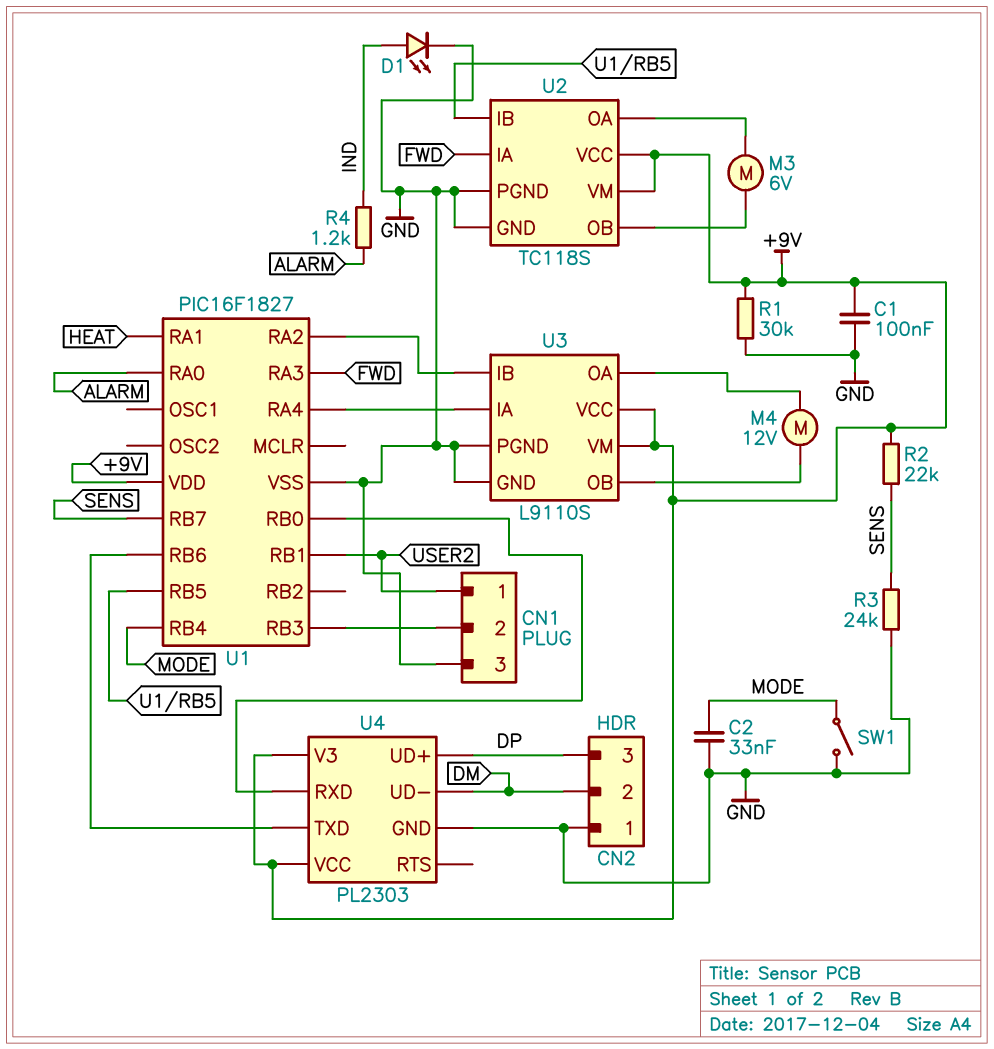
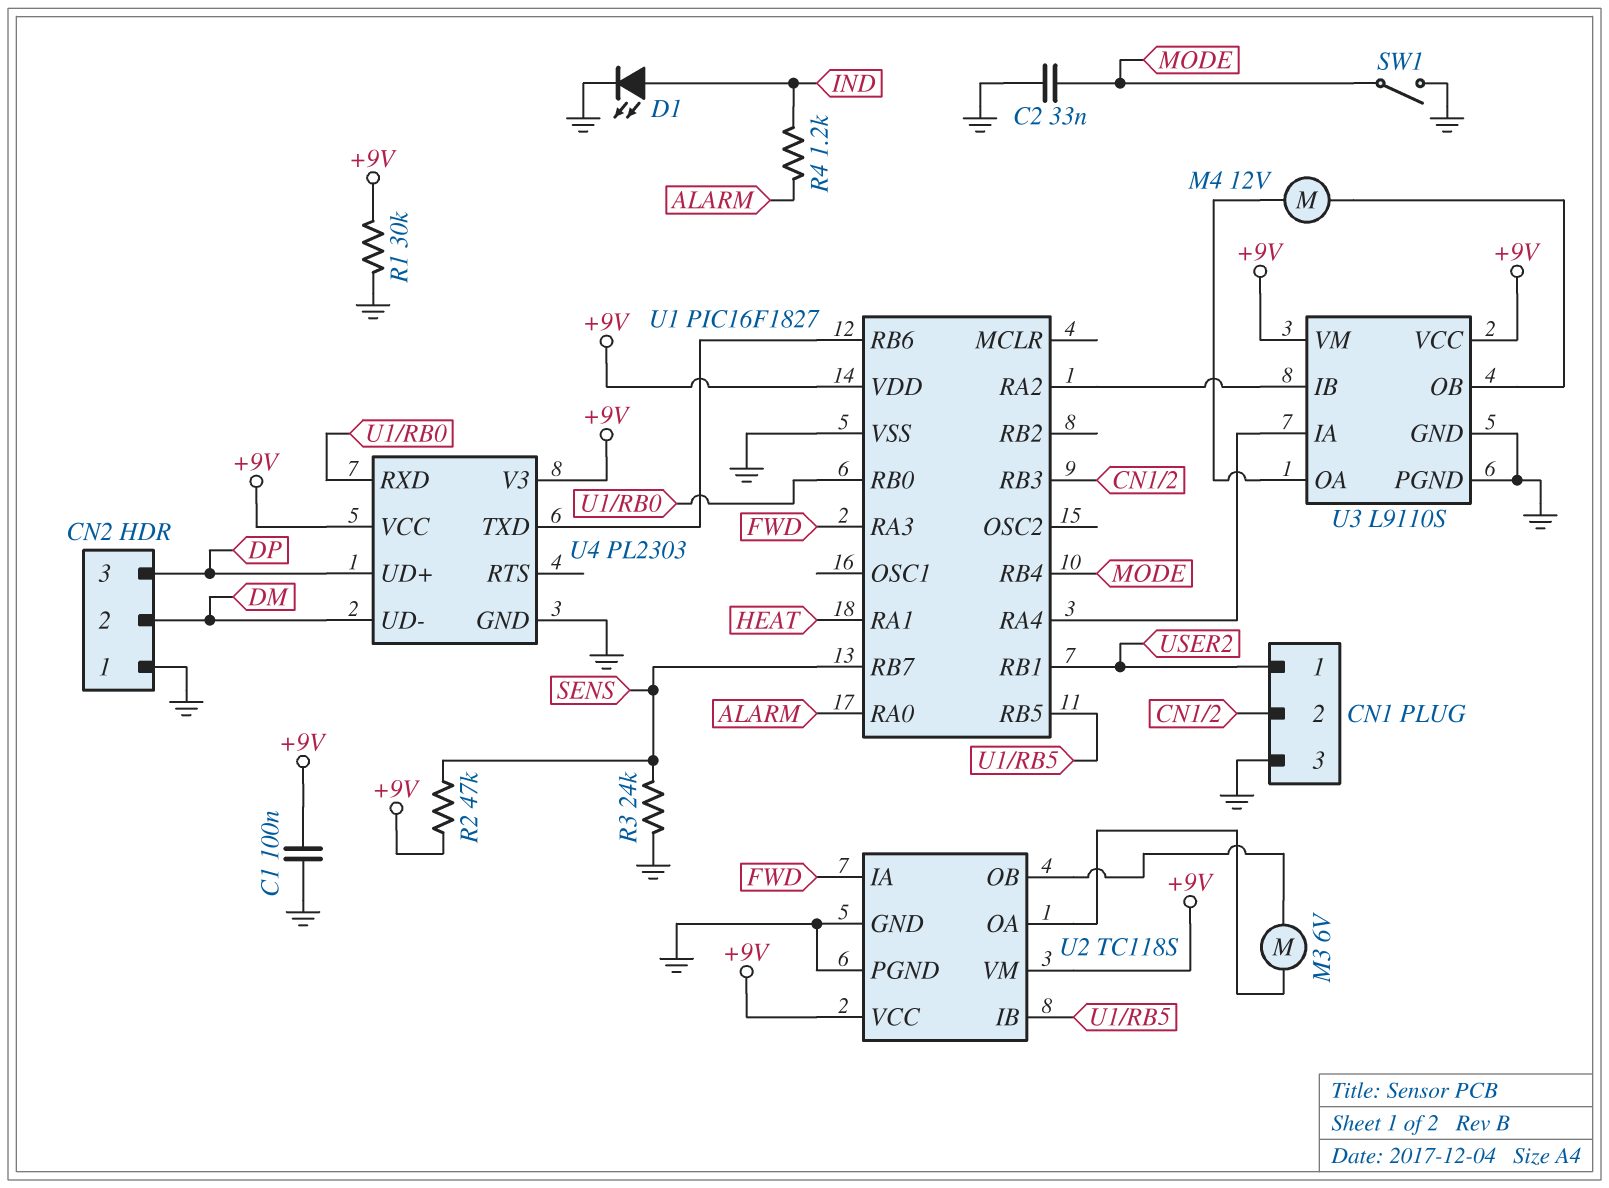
R2: 22k (+9V, SENS) -> 47k (+9V, SENS)

